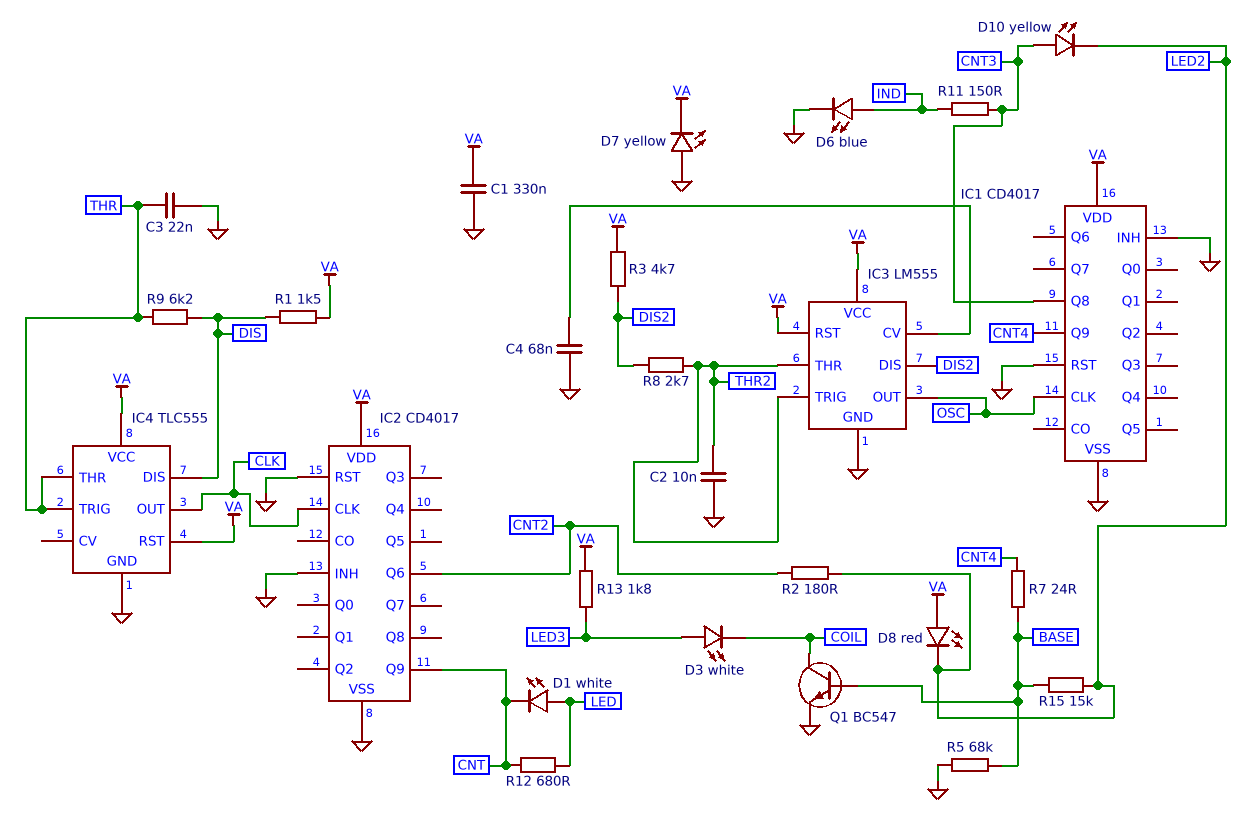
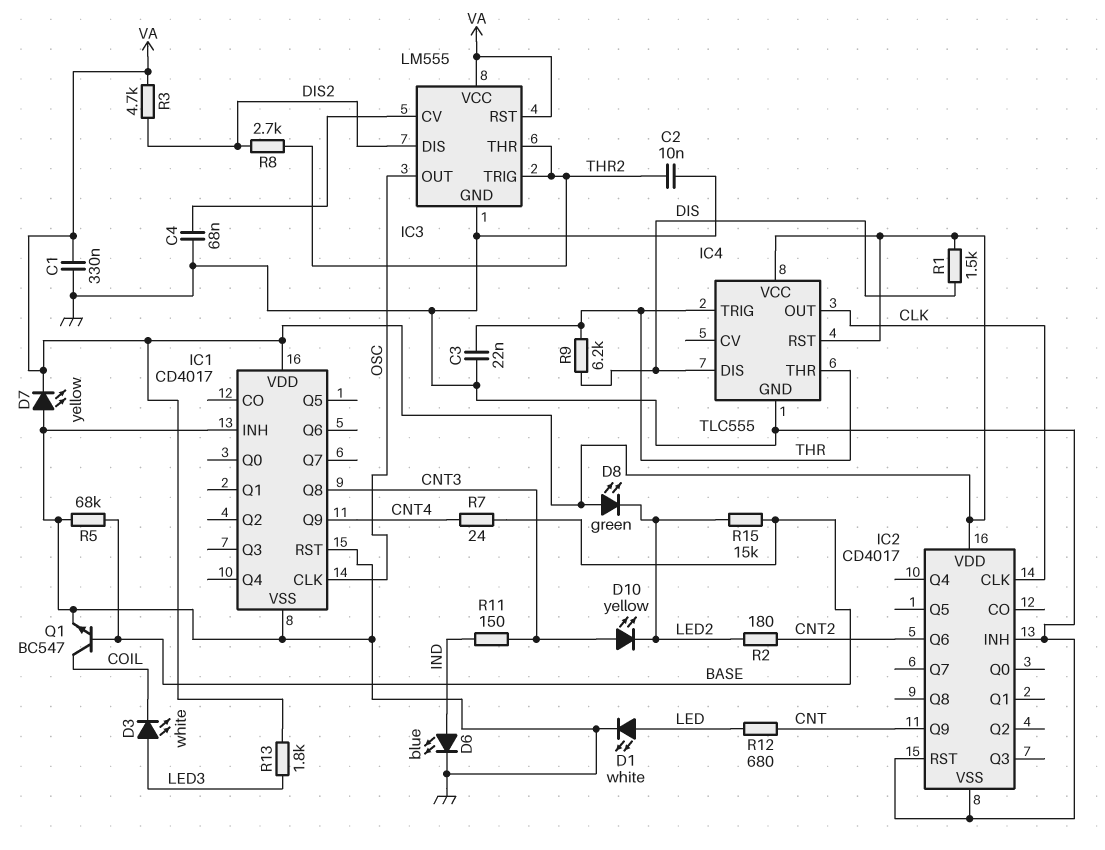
D1: LED white (A LED, K CNT) -> LED white (A LED, K GND)
D8: LED red (A VA, K LED2) -> LED green (A VA, K LED2)

